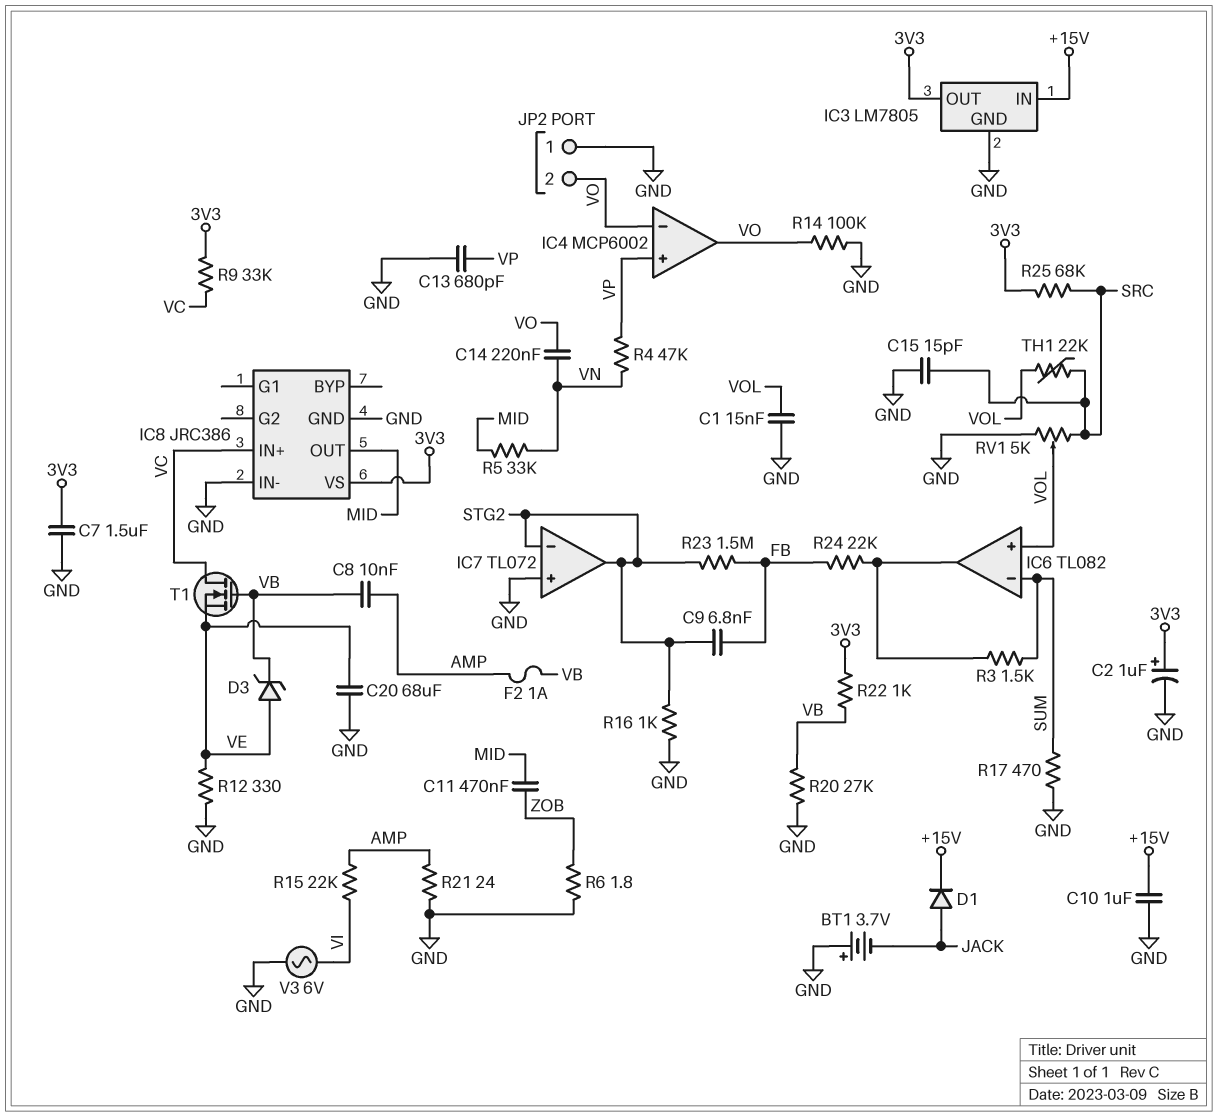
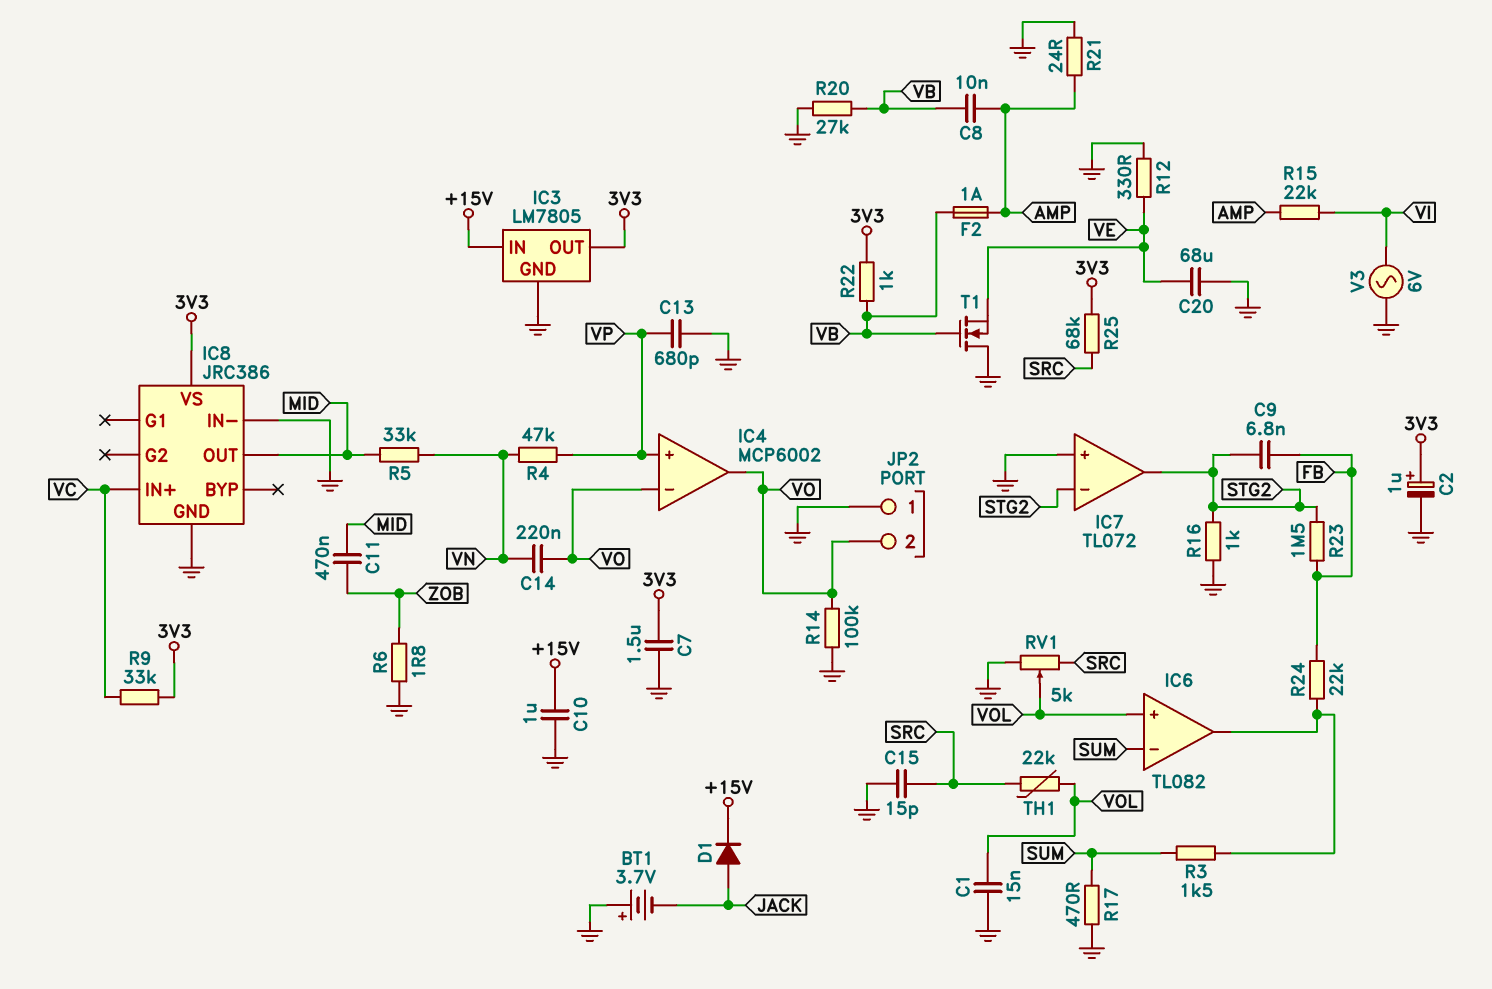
D3: zener (A VE, K VB) -> none
T1: NMOS (G VB, D VC, S VE) -> NMOS (G VB, D GND, S VE)

